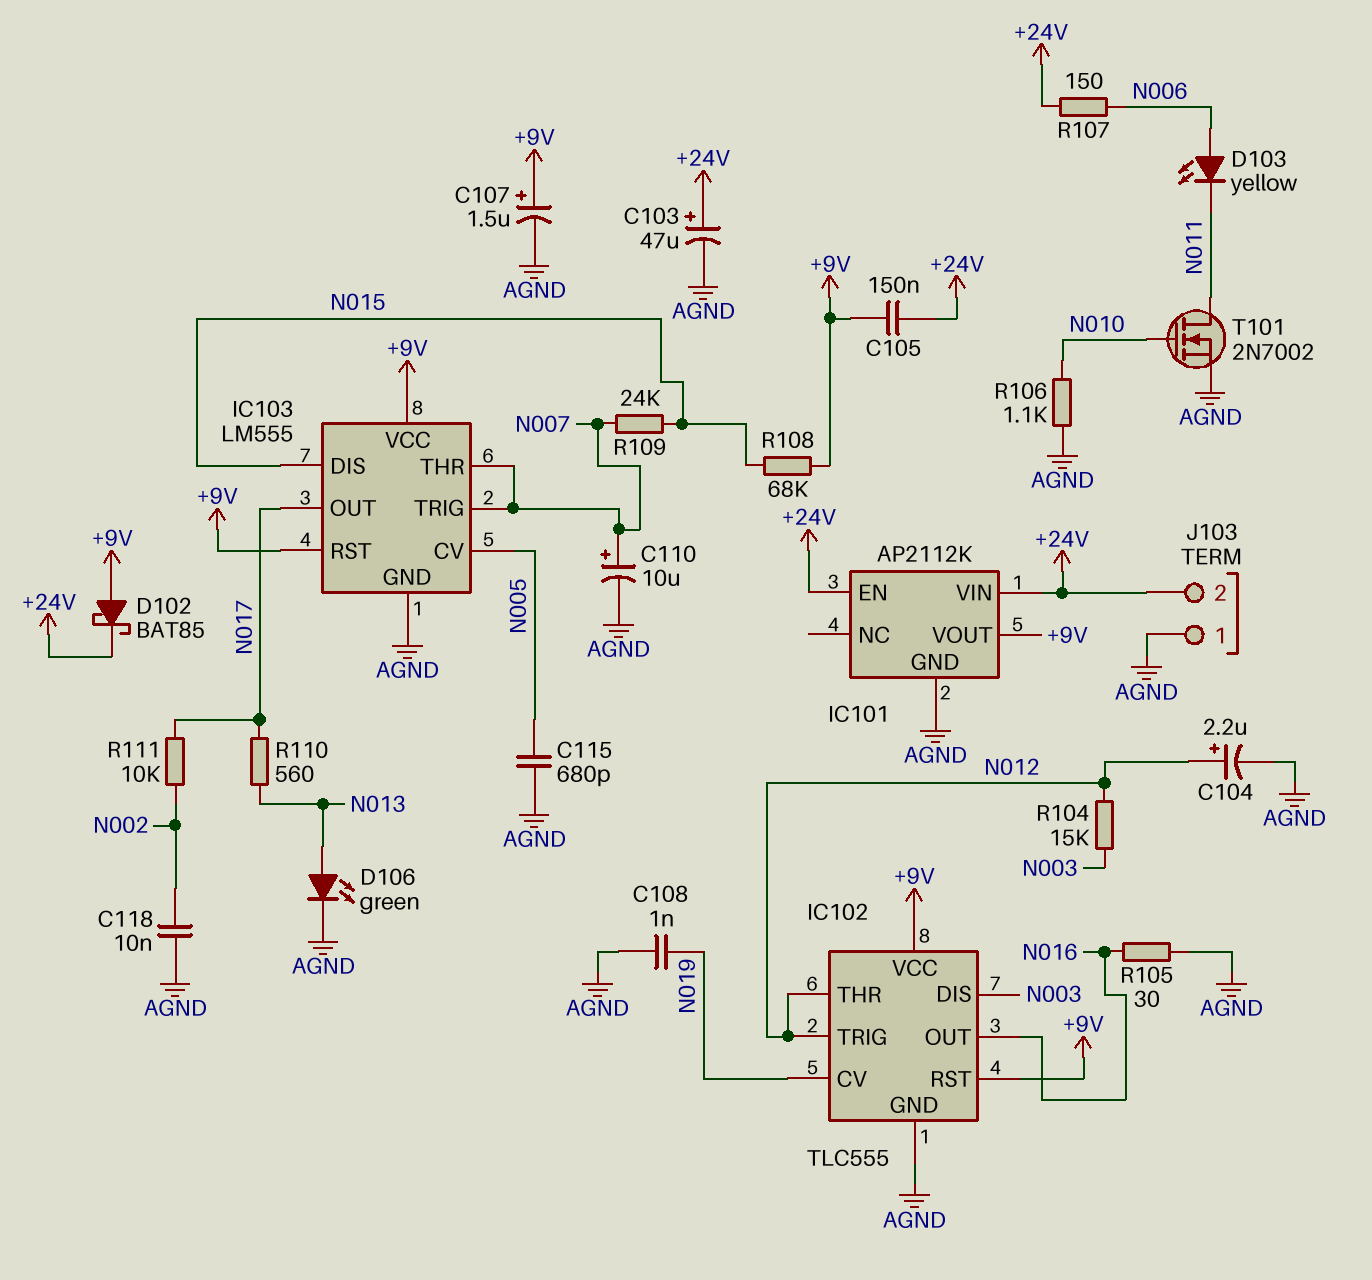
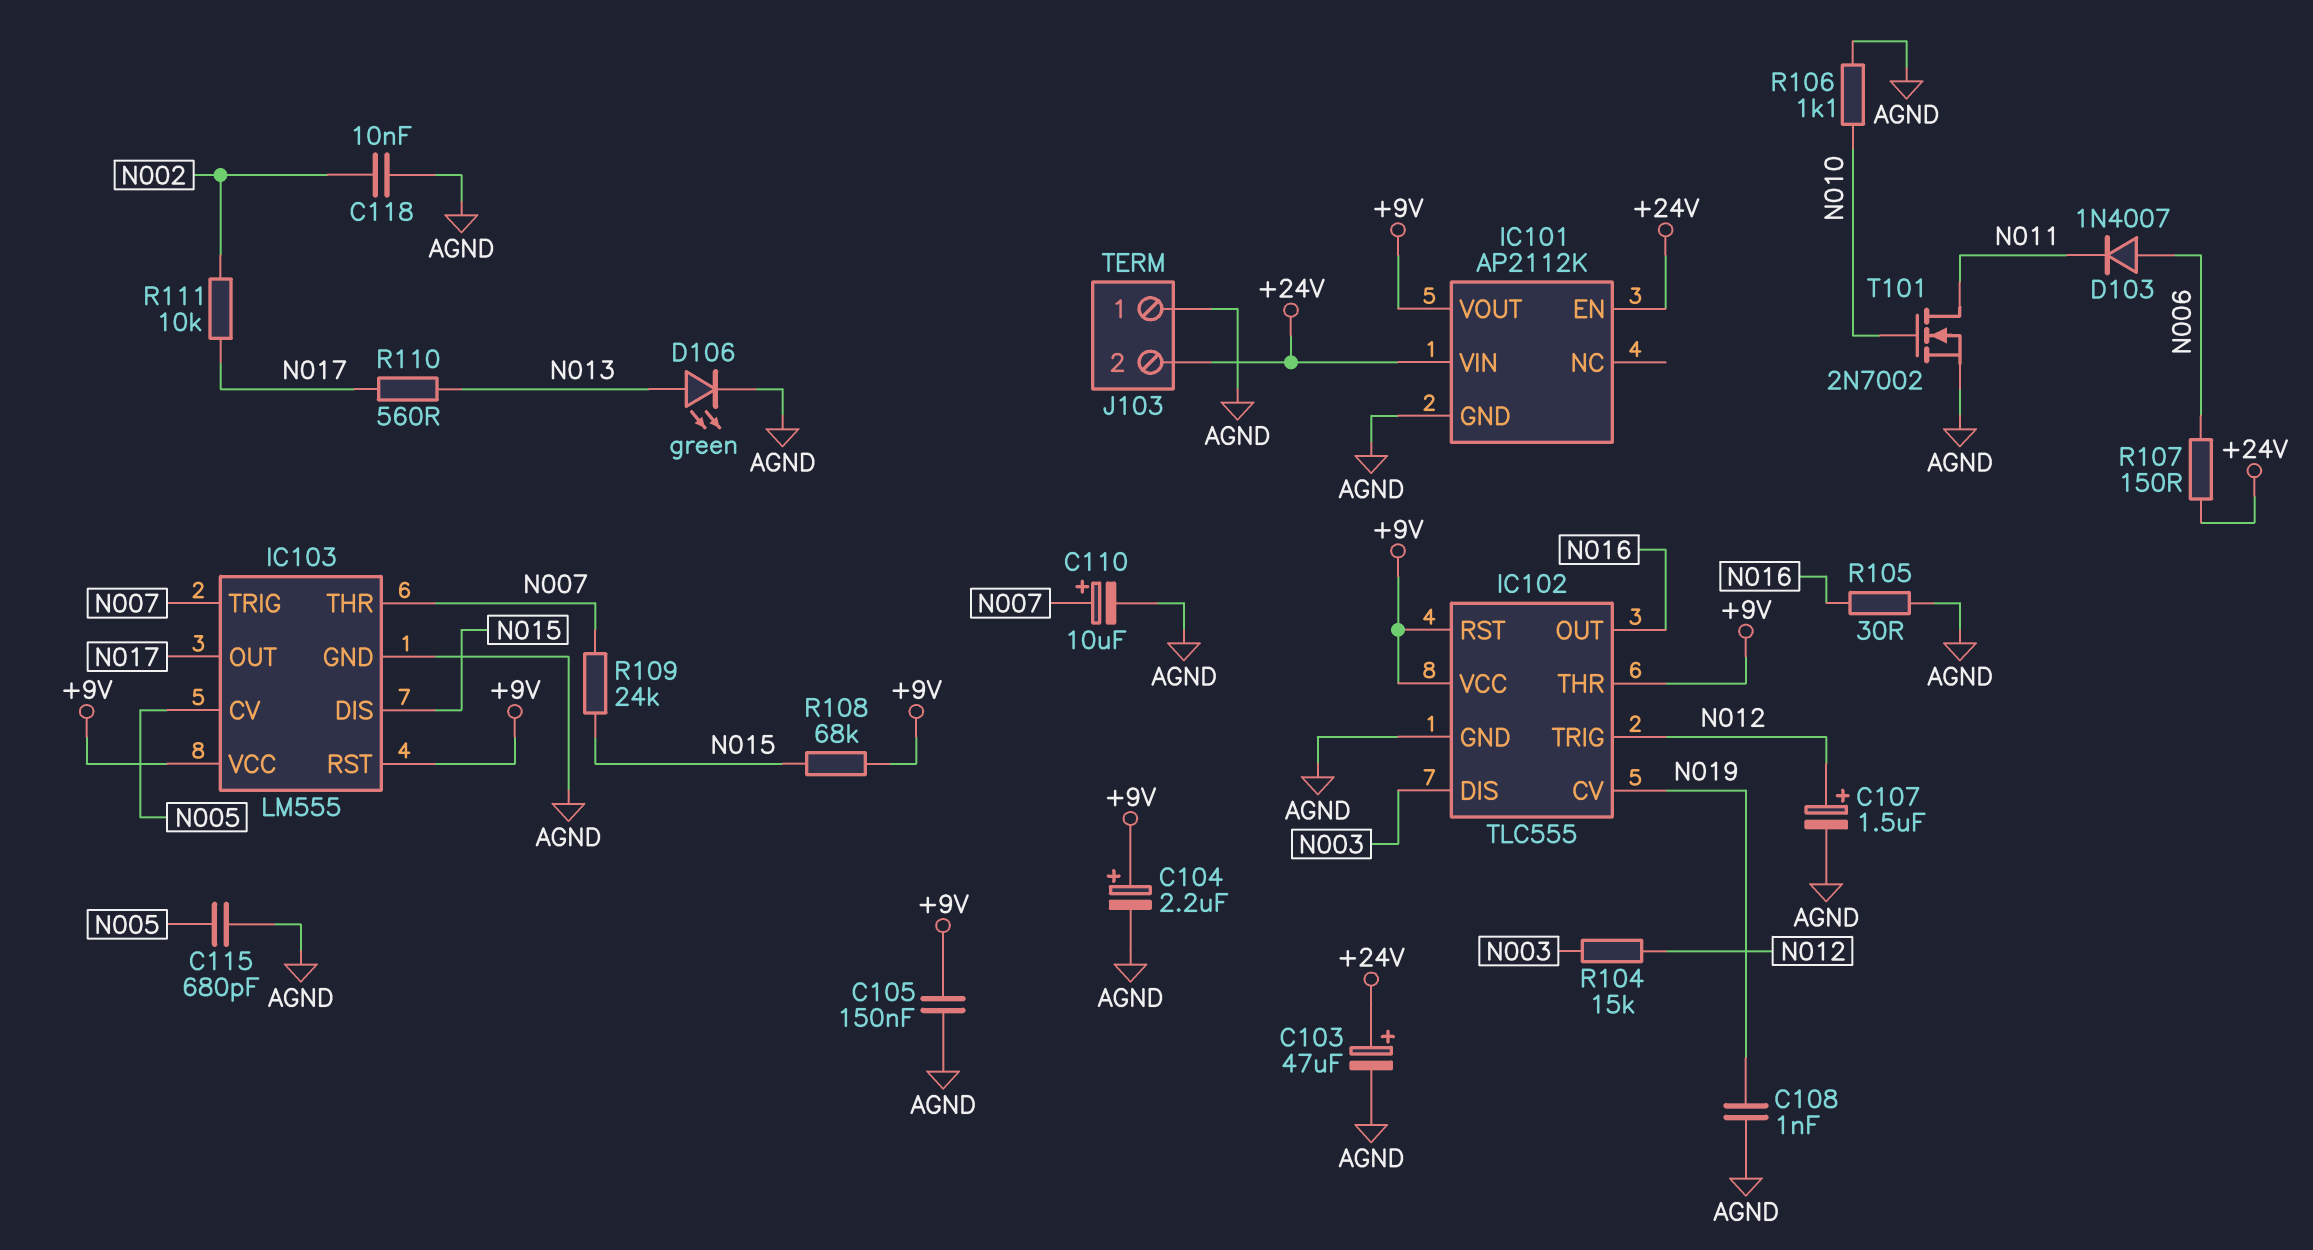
C104: 2.2uF (plus N012, minus AGND) -> 2.2uF (plus +9V, minus AGND)
C105: 150nF (+9V, +24V) -> 150nF (+9V, AGND)
C107: 1.5uF (plus +9V, minus AGND) -> 1.5uF (plus N012, minus AGND)
D102: schottky BAT85 (A +9V, K +24V) -> none
D103: LED yellow (A N006, K N011) -> diode 1N4007 (A N006, K N011)
IC102 pin THR: N012 -> +9V

